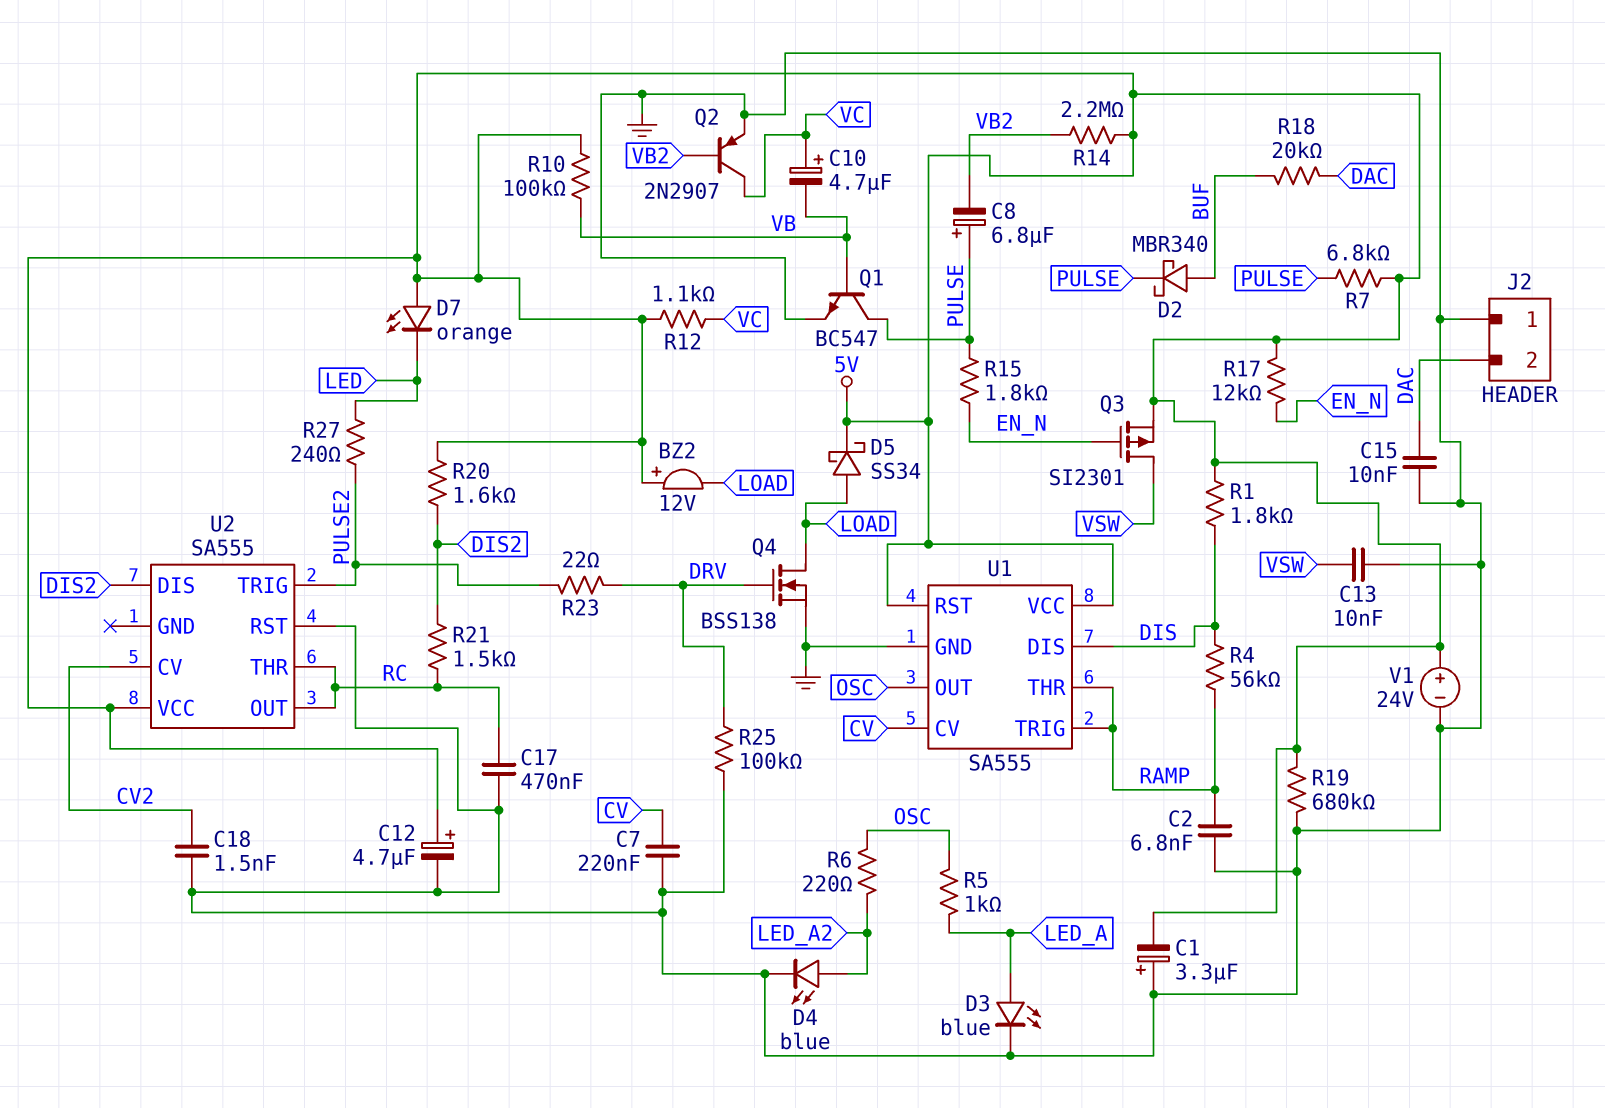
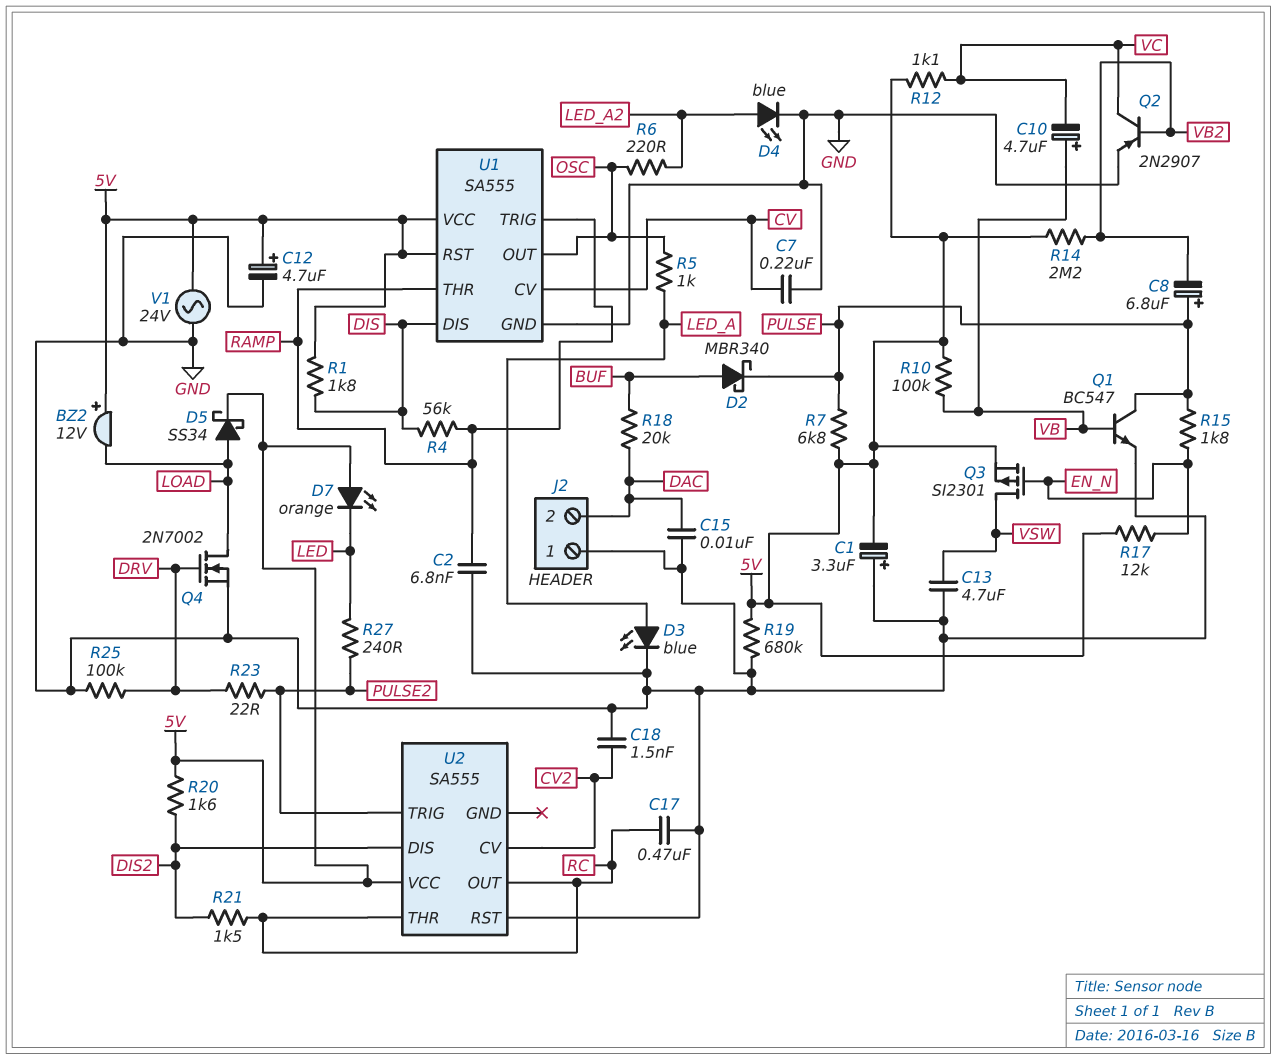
C10: 4.7uF (plus VC, minus VB) -> 4.7uF (plus VB, minus VC)
C13: 10nF (GND, VSW) -> 4.7uF (GND, VSW)
Q4: NMOS BSS138 (G DRV, D LOAD, S GND) -> NMOS 2N7002 (G DRV, D LOAD, S GND)
V1: 24V (plus 5V, minus GND) -> AC 24V (5V, GND)

